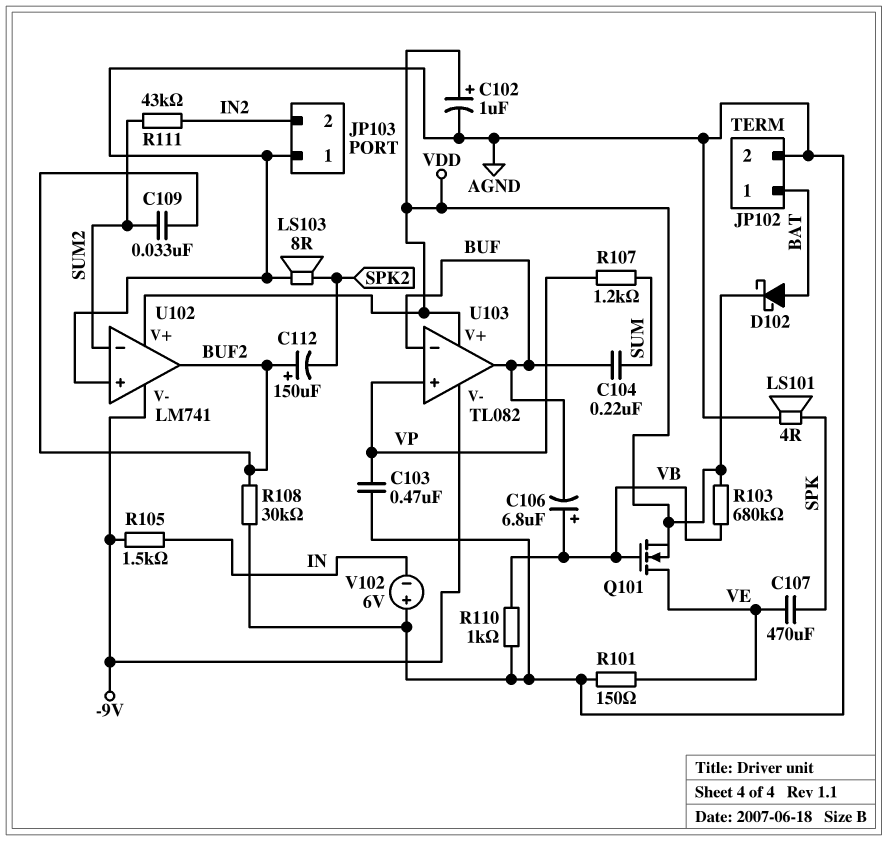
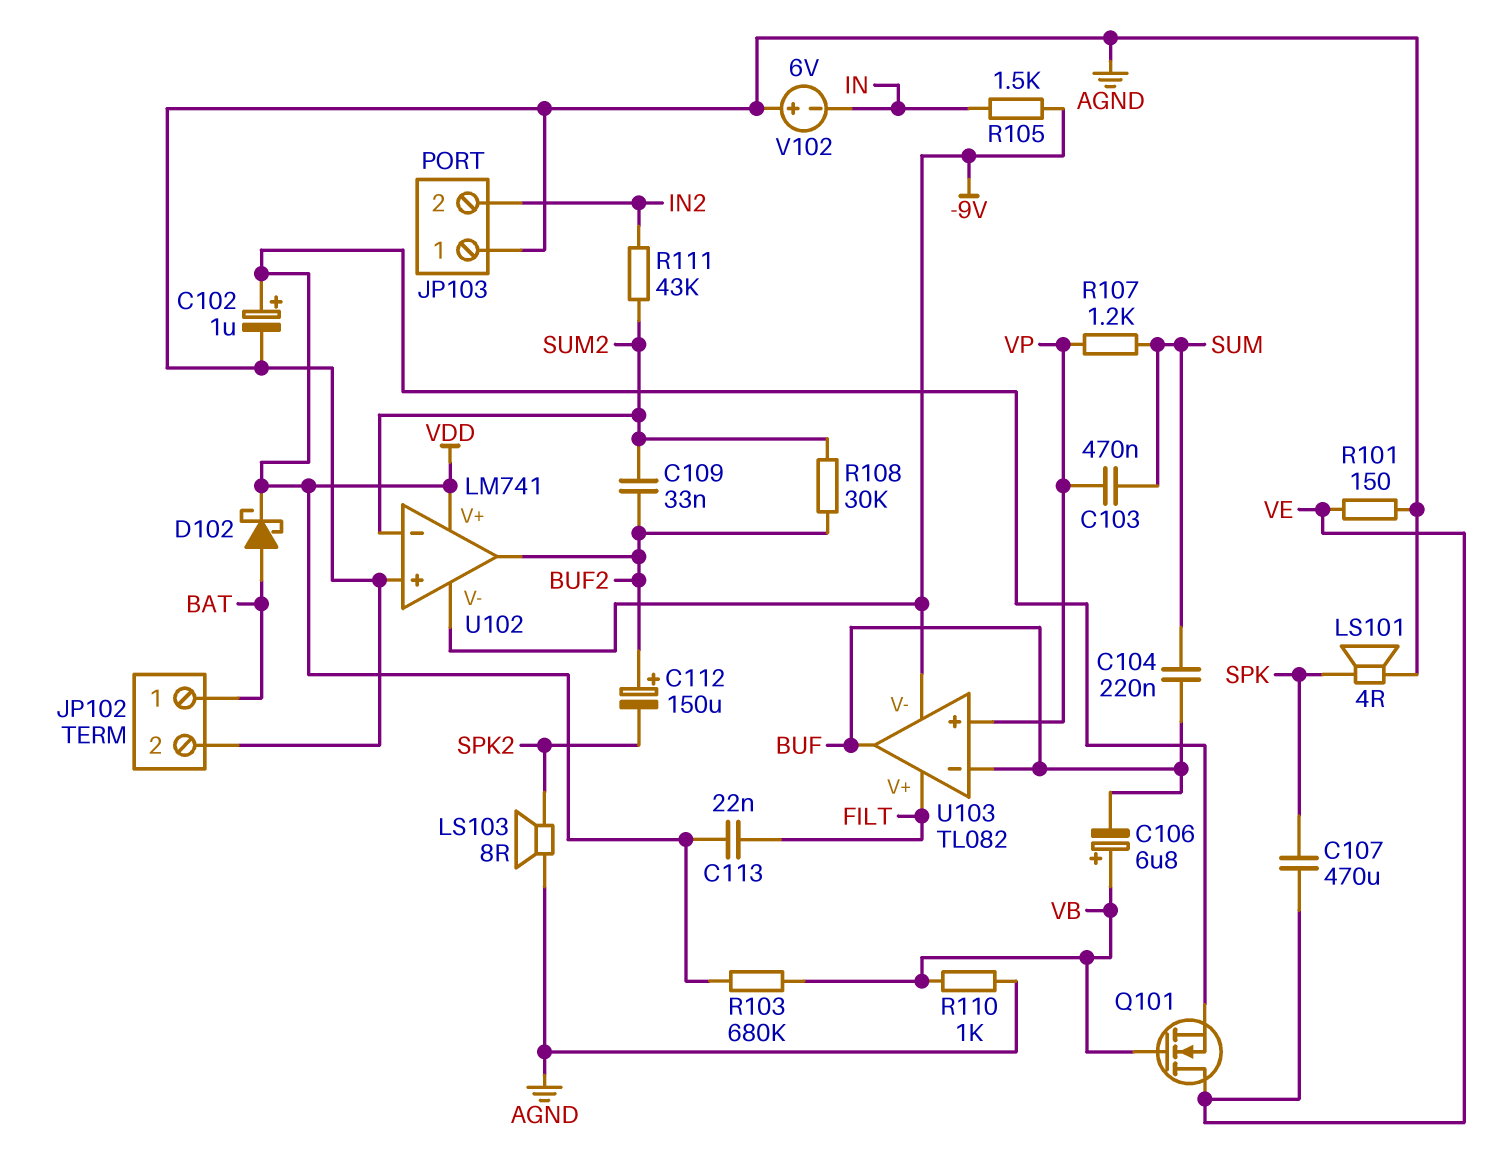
C103: 470nF (AGND, VP) -> 470nF (SUM, VP)
C113: none -> 22nF (FILT, VDD)
R108: 30k (AGND, BUF2) -> 30k (BUF2, SUM2)
U103 pin V+: VDD -> FILT

